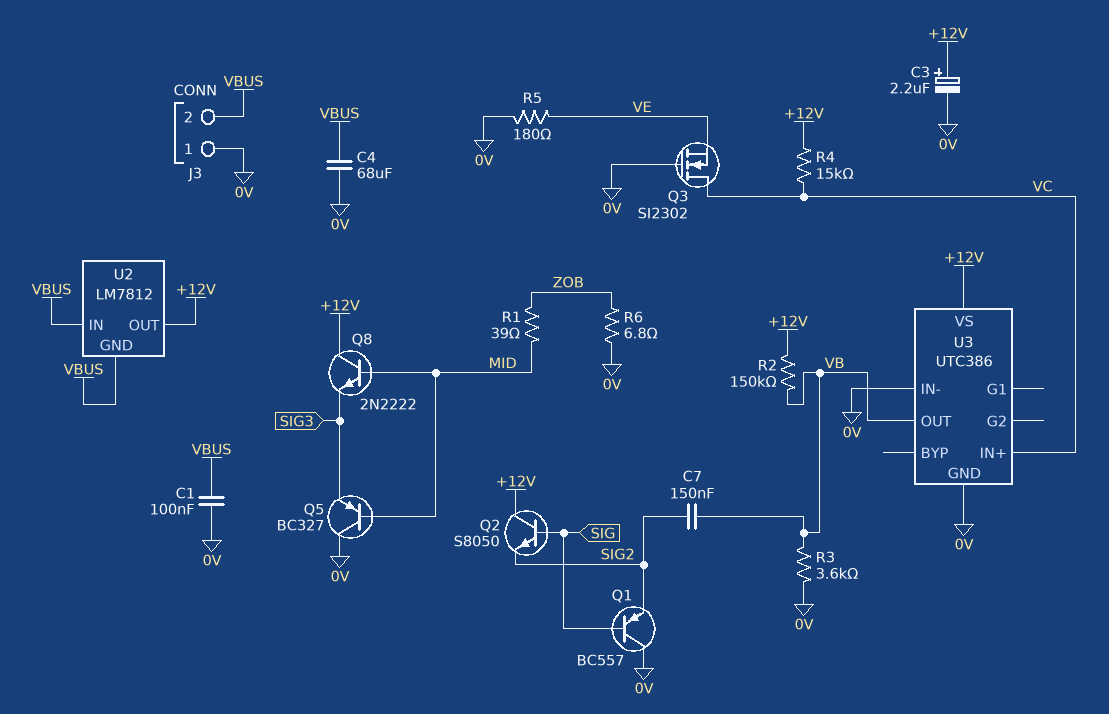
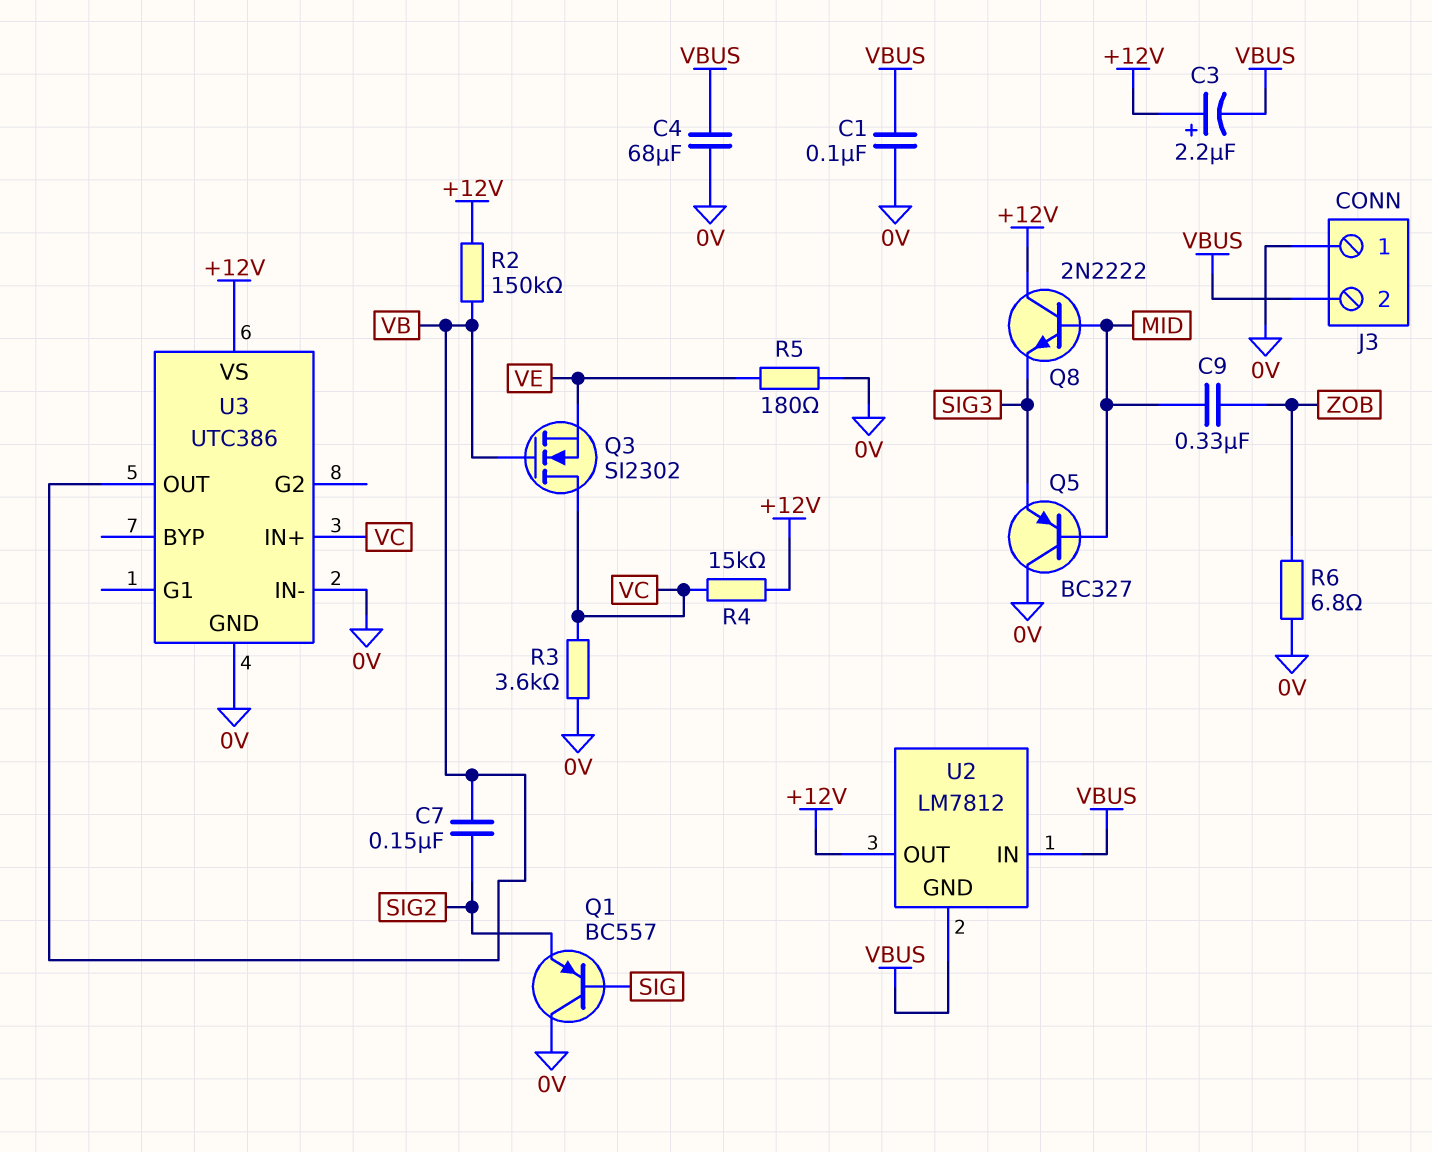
C3: 2.2uF (plus +12V, minus 0V) -> 2.2uF (plus +12V, minus VBUS)
C9: none -> 330nF (MID, ZOB)
Q2: NPN S8050 (B SIG, C +12V, E SIG2) -> none
Q3: NMOS SI2302 (G 0V, D VC, S VE) -> NMOS SI2302 (G VB, D VC, S VE)
R1: 39 (MID, ZOB) -> none
R3: 3.6k (0V, VB) -> 3.6k (0V, VC)

